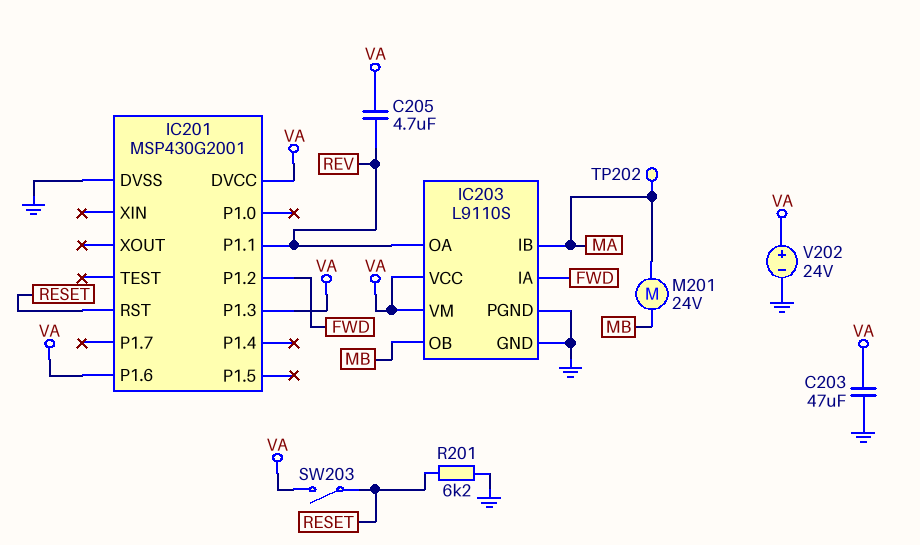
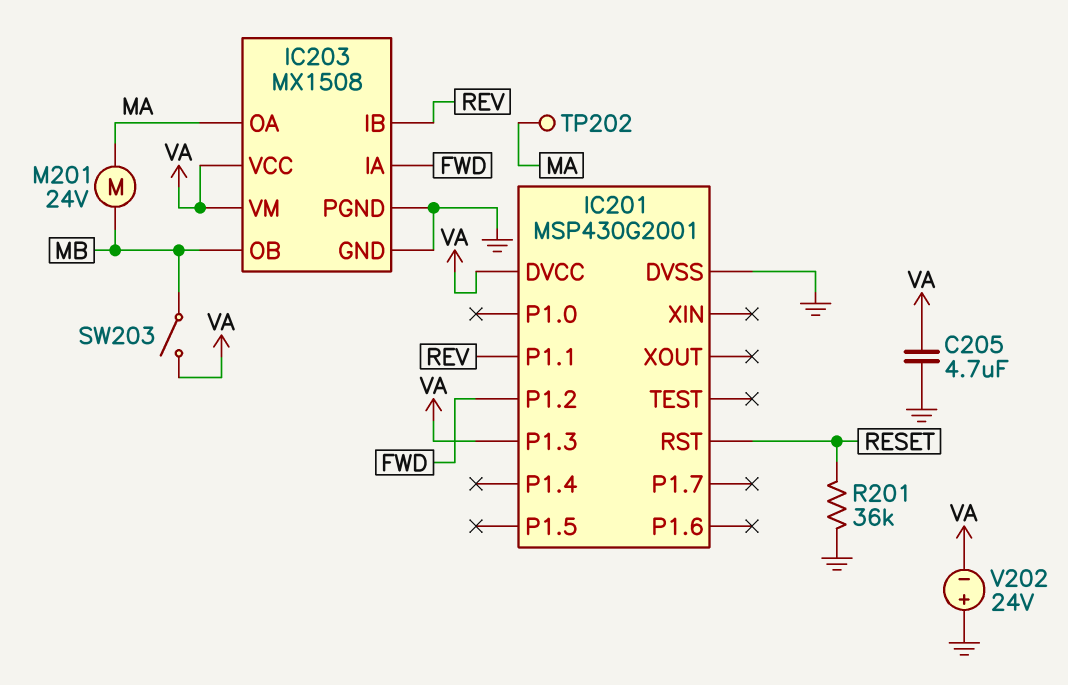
C203: 47uF (GND, VA) -> none
C205: 4.7uF (REV, VA) -> 4.7uF (GND, VA)
IC201 pin P1.6: VA -> none
IC203: L9110S -> MX1508
IC203 pin IB: MA -> REV
IC203 pin OA: REV -> MA
R201: 6.2k (GND, RESET) -> 36k (GND, RESET)
SW203: switch (RESET, VA) -> switch (MB, VA)
V202: 24V (plus VA, minus GND) -> 24V (plus GND, minus VA)

